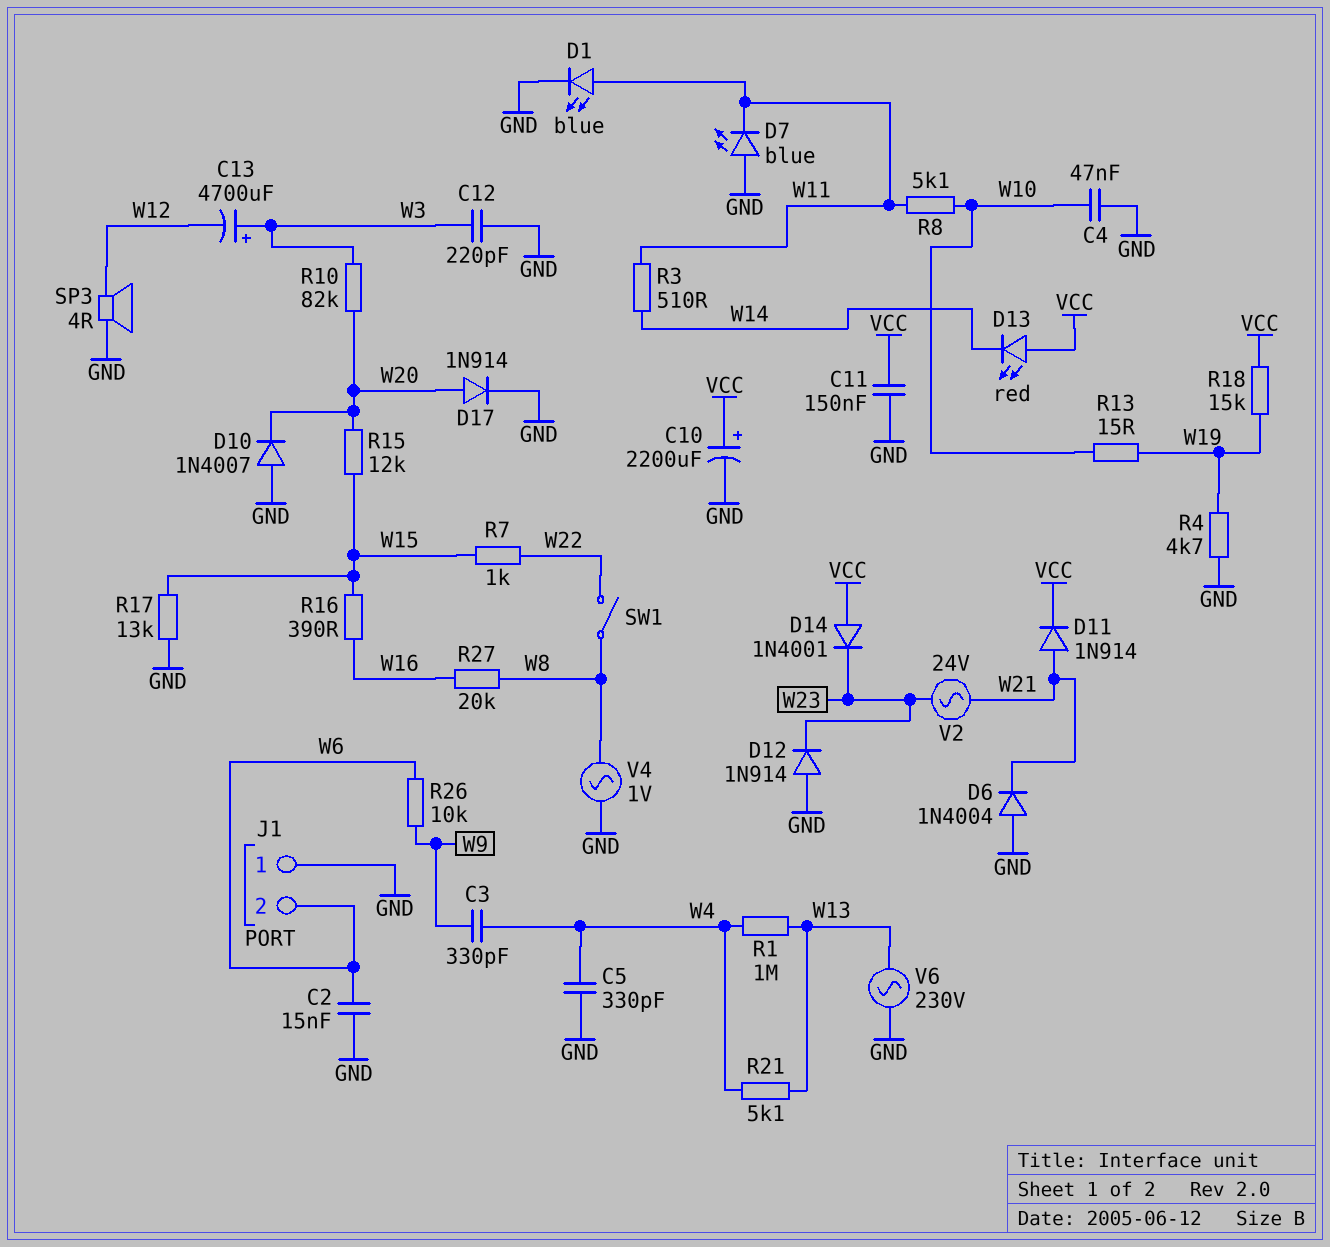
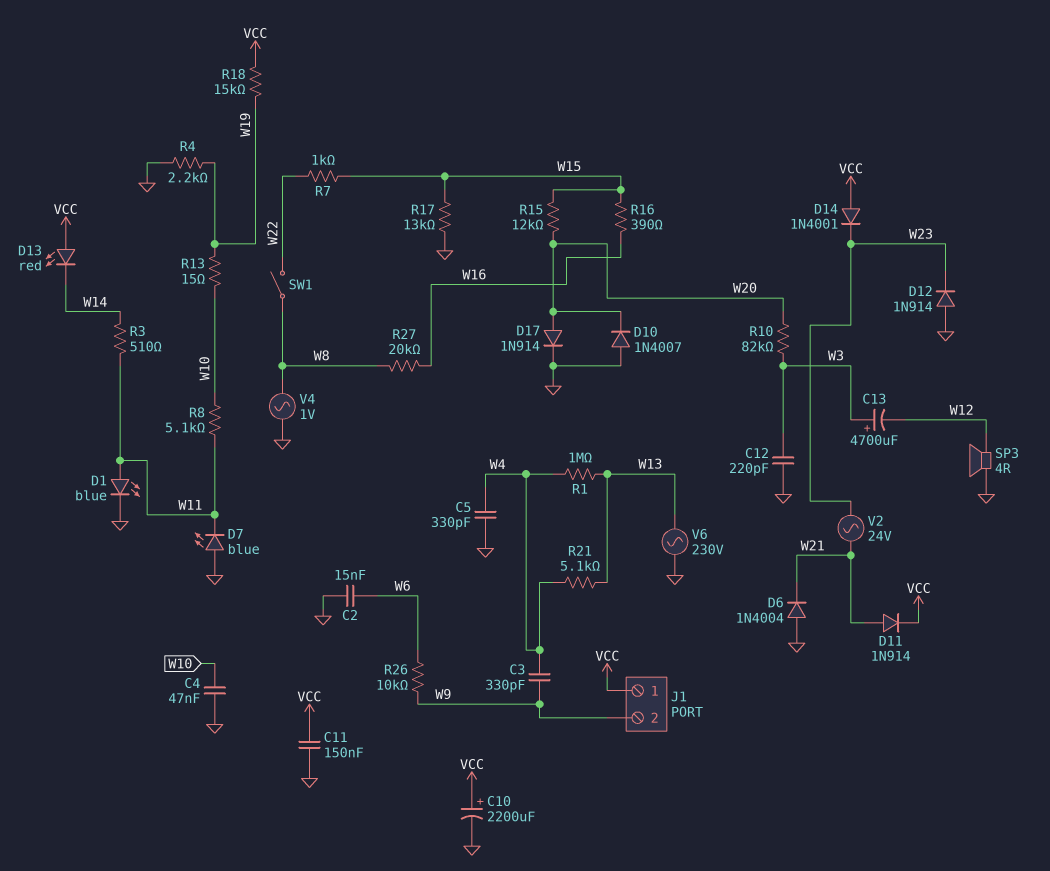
J1 pin 1: GND -> VCC
J1 pin 2: W6 -> W9
R4: 4.7k (GND, W19) -> 2.2k (GND, W19)

